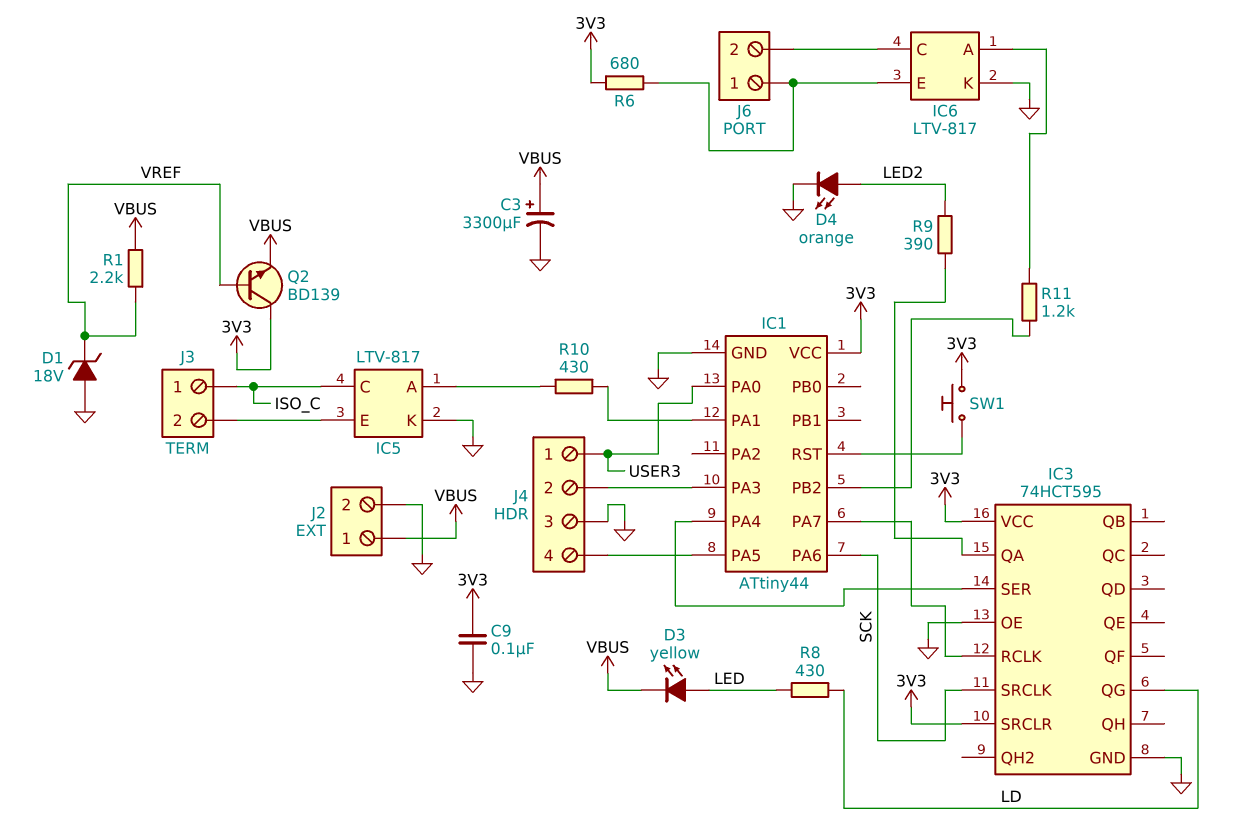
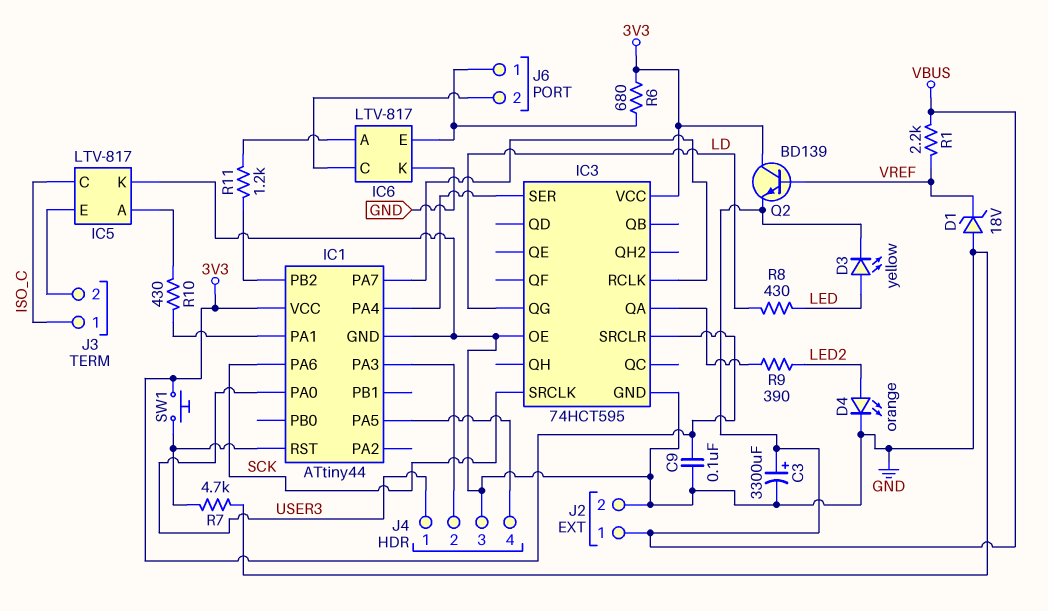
R7: none -> 4.7k (GND, IC1/RST)

